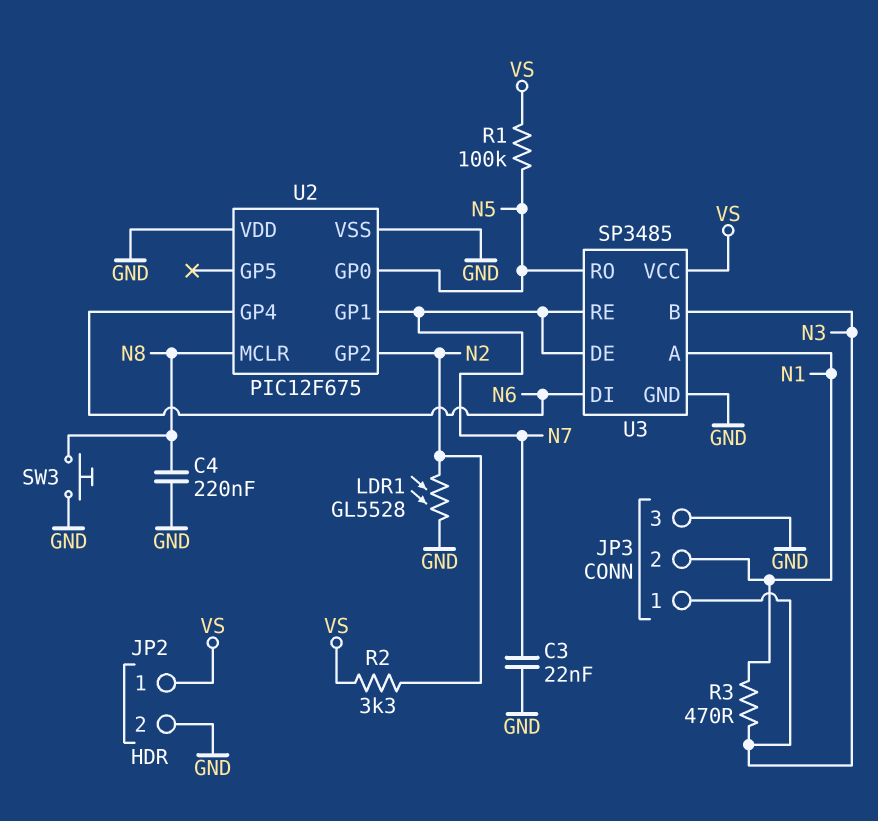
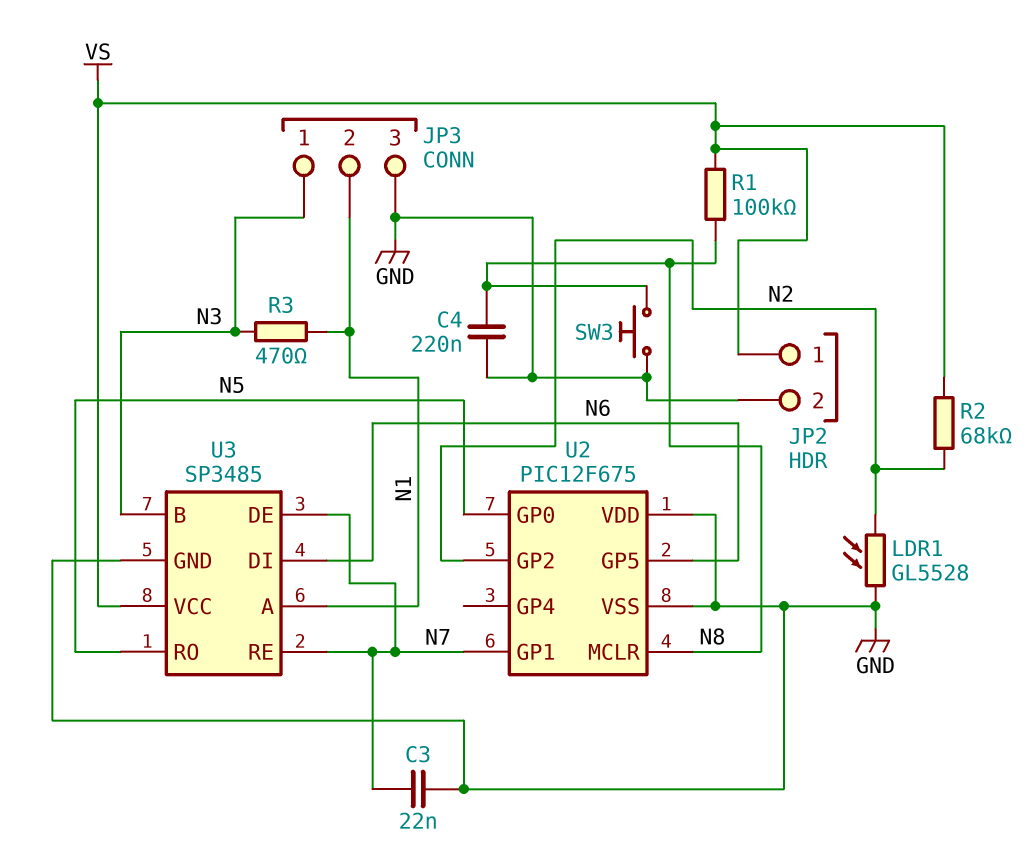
R1: 100k (N5, VS) -> 100k (N8, VS)
R2: 3.3k (N2, VS) -> 68k (N2, VS)
U2 pin GP4: N6 -> none
U2 pin GP5: none -> N6

